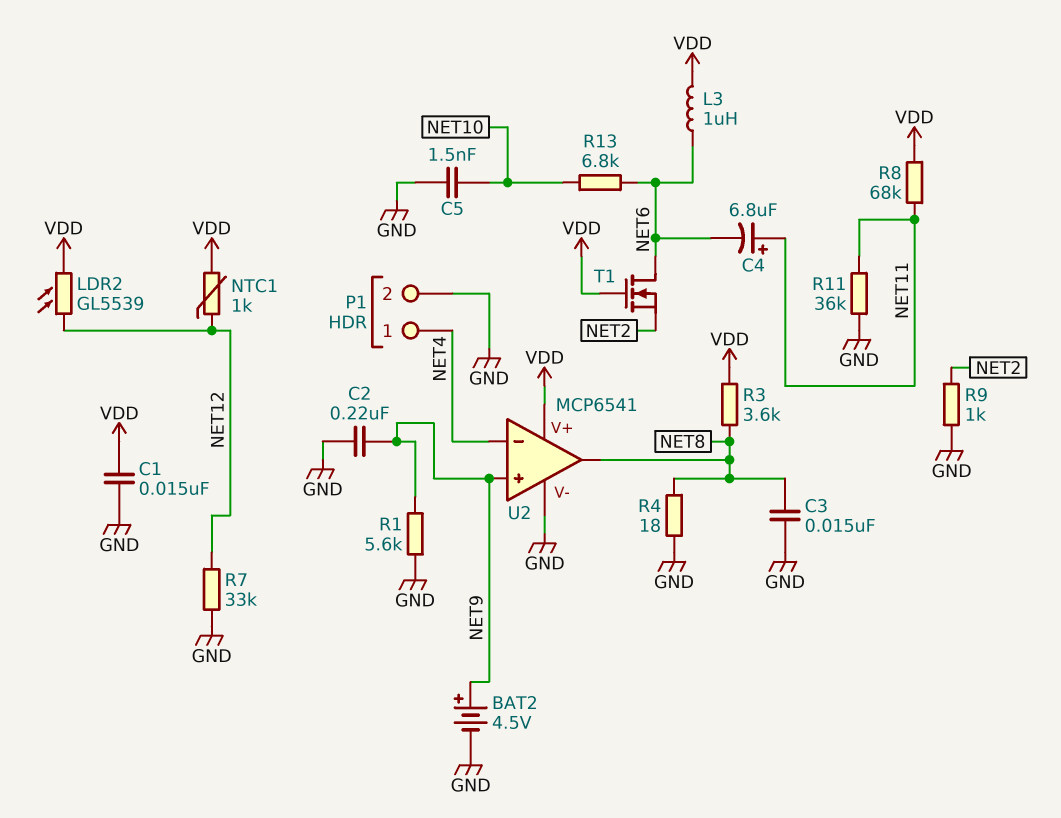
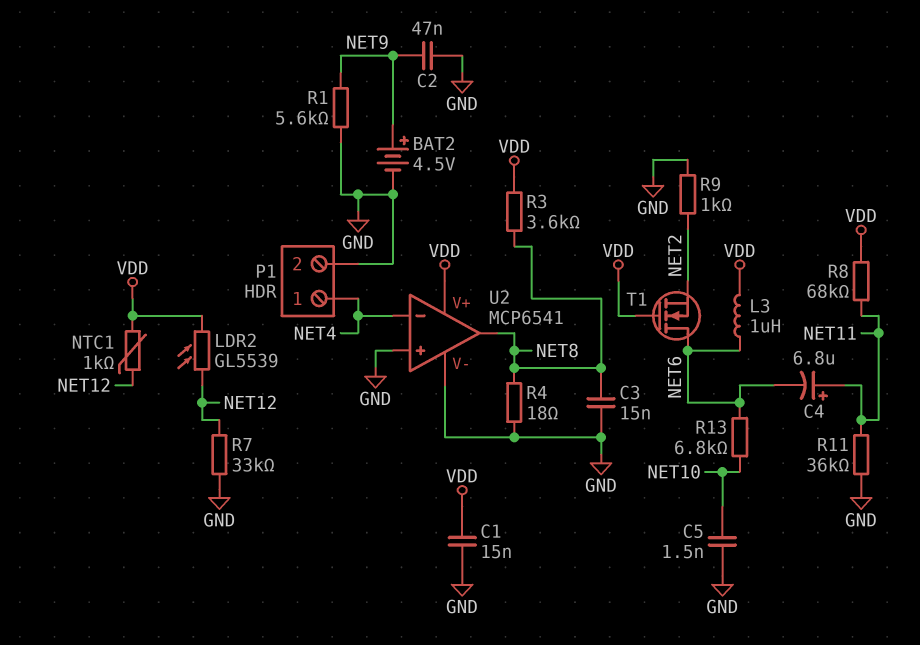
C2: 220nF (GND, NET9) -> 47nF (GND, NET9)
U2 pin in+: NET9 -> GND

